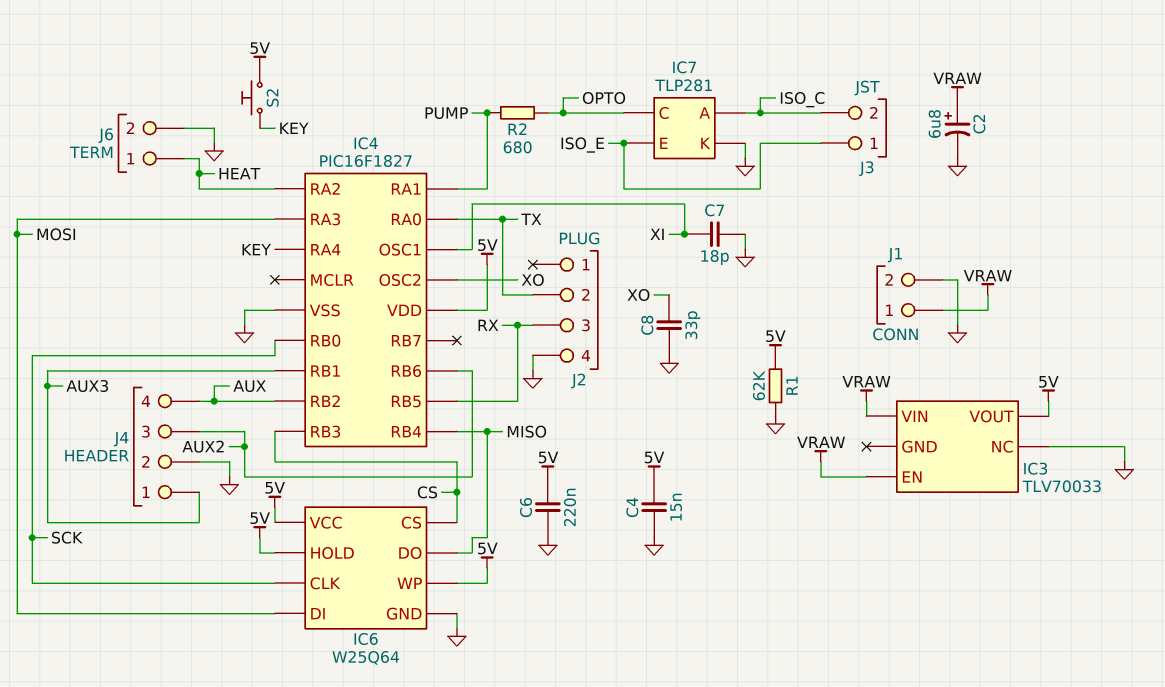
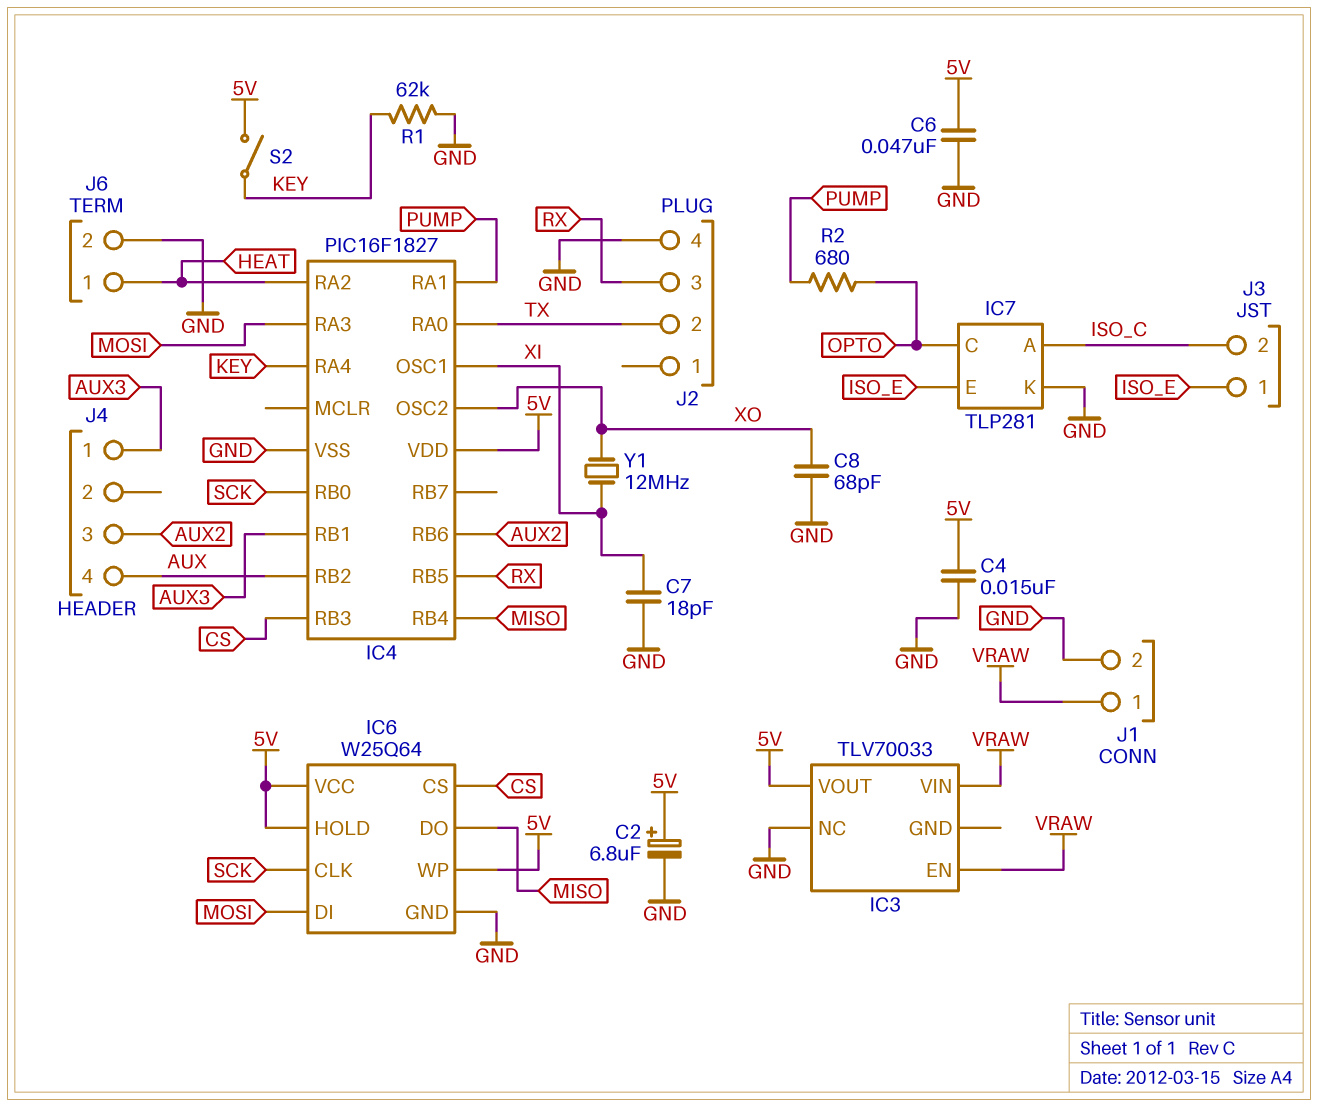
C2: 6.8uF (plus VRAW, minus GND) -> 6.8uF (plus 5V, minus GND)
C6: 220nF (5V, GND) -> 47nF (5V, GND)
C8: 33pF (GND, XO) -> 68pF (GND, XO)
J4 pin 2: GND -> none
R1: 62k (5V, GND) -> 62k (GND, KEY)
S2: button (5V, KEY) -> switch (5V, KEY)
Y1: none -> 12MHz (XI, XO)

